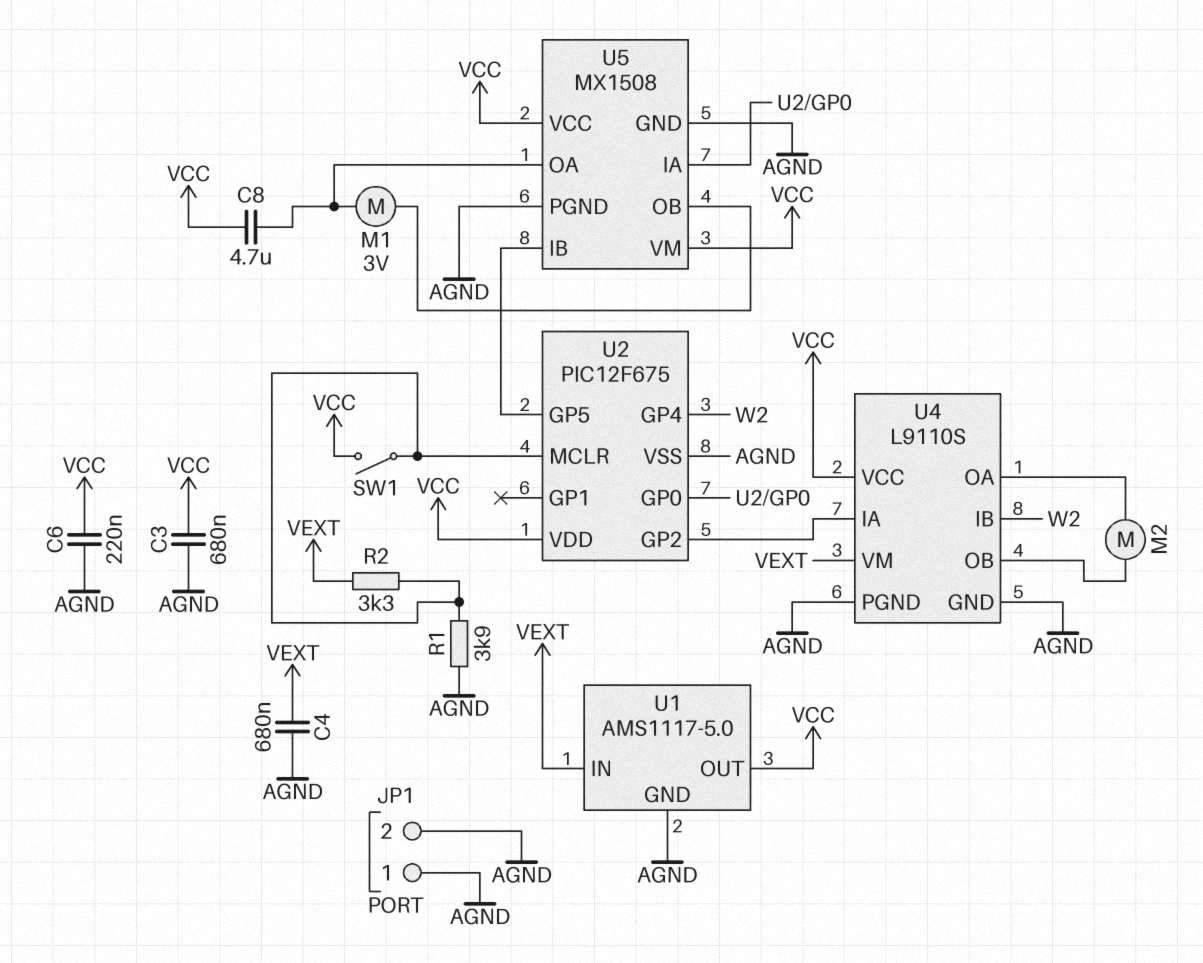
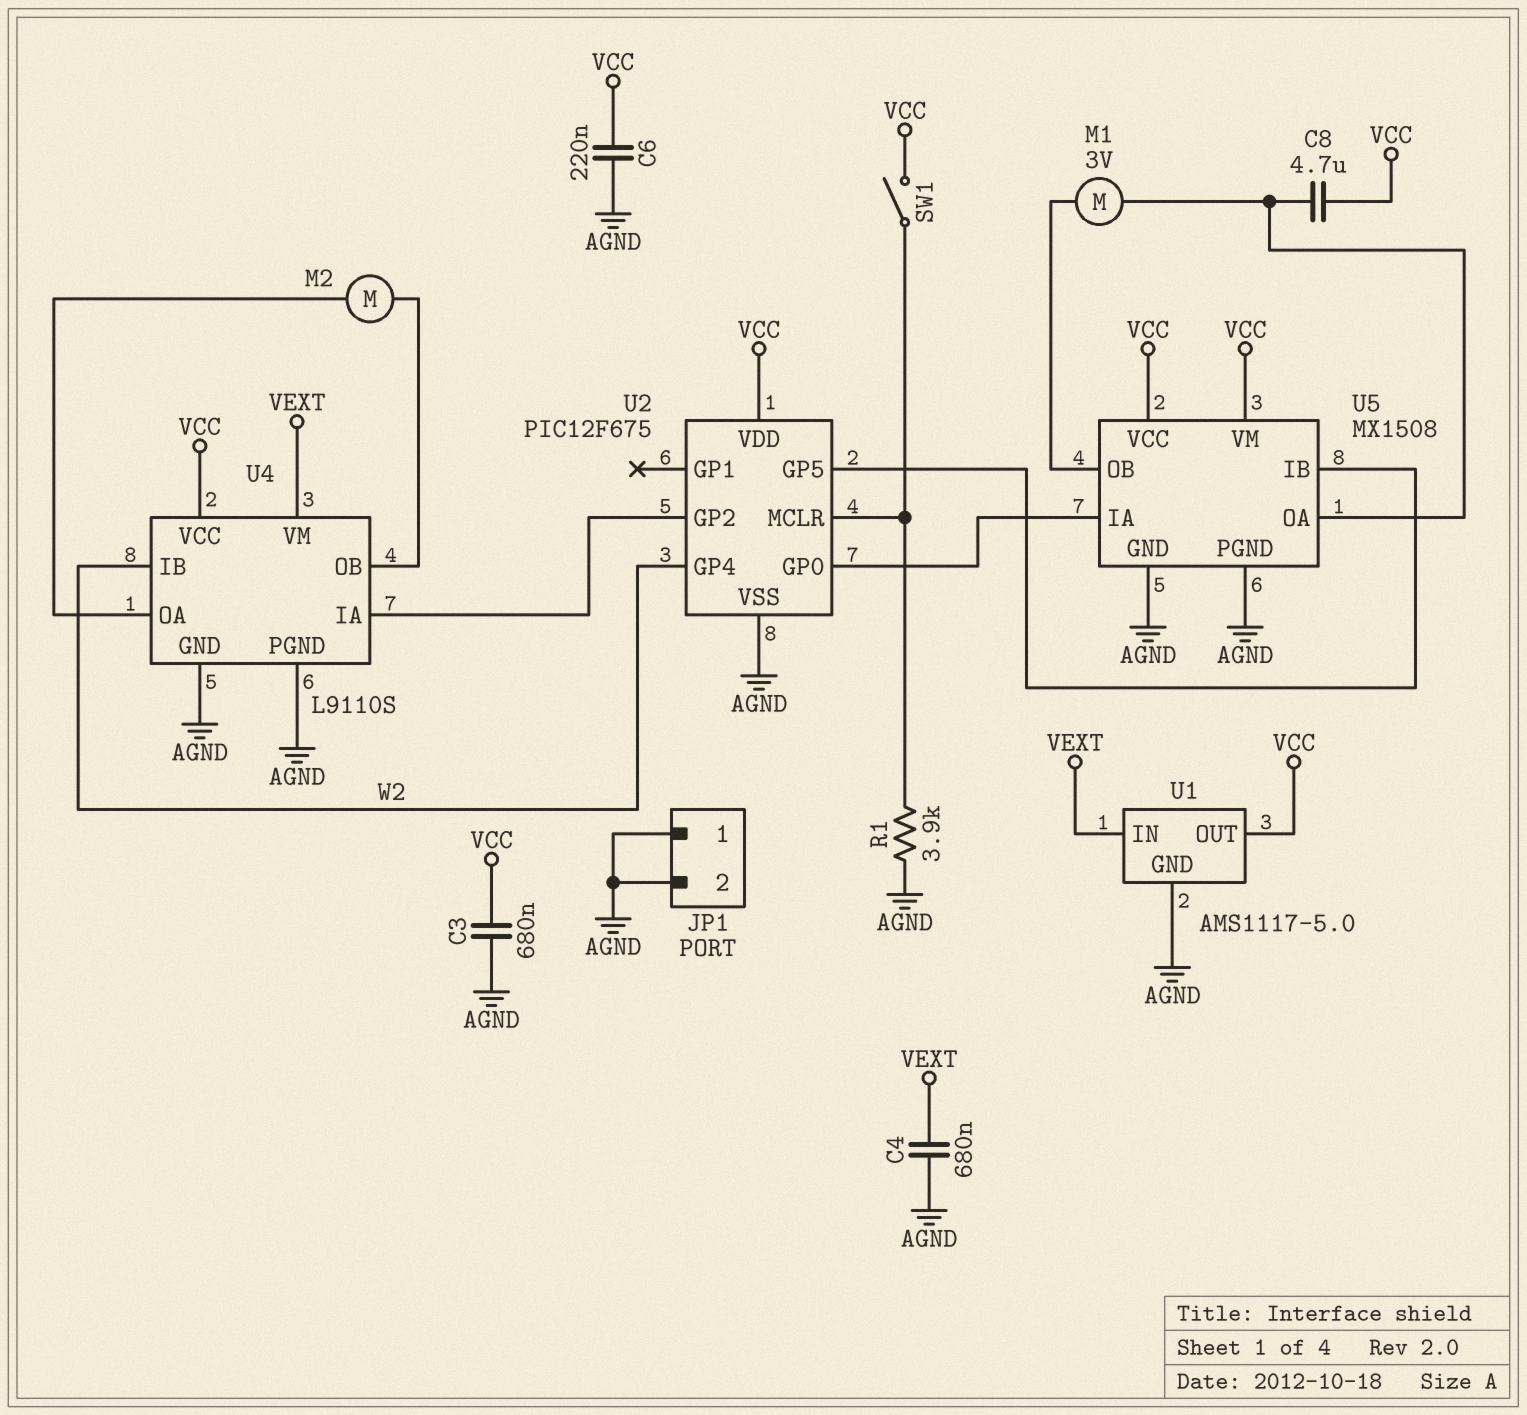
R2: 3.3k (U2/MCLR, VEXT) -> none

